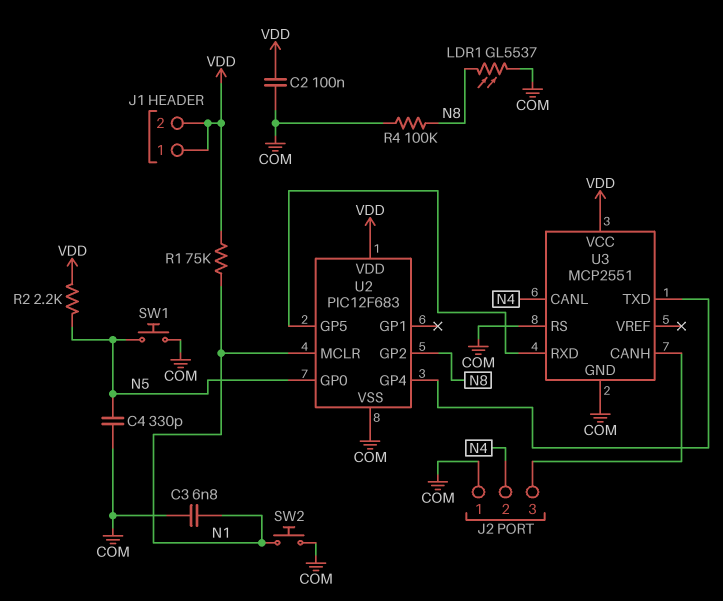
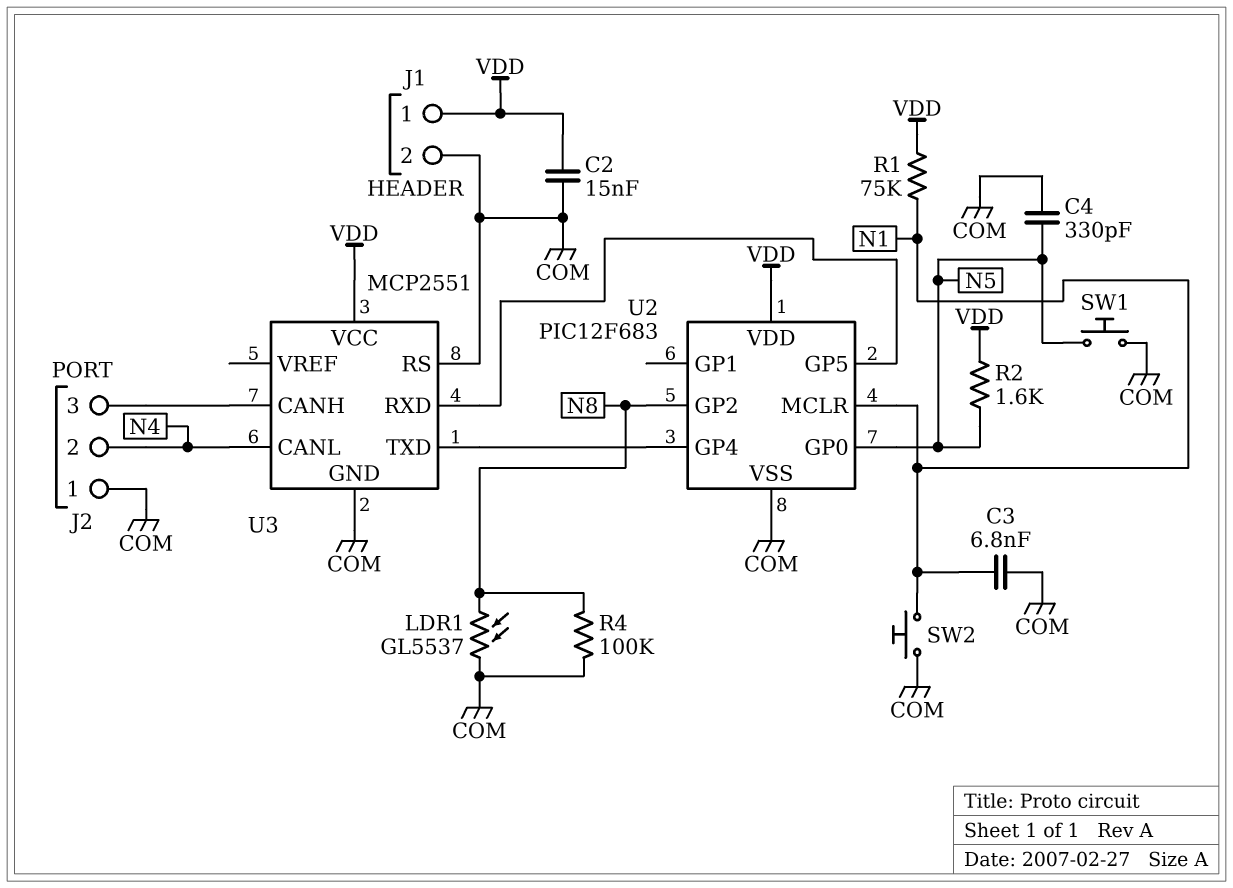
C2: 100nF (COM, VDD) -> 15nF (COM, VDD)
J1 pin 2: VDD -> COM
R2: 2.2k (N5, VDD) -> 1.6k (N5, VDD)

